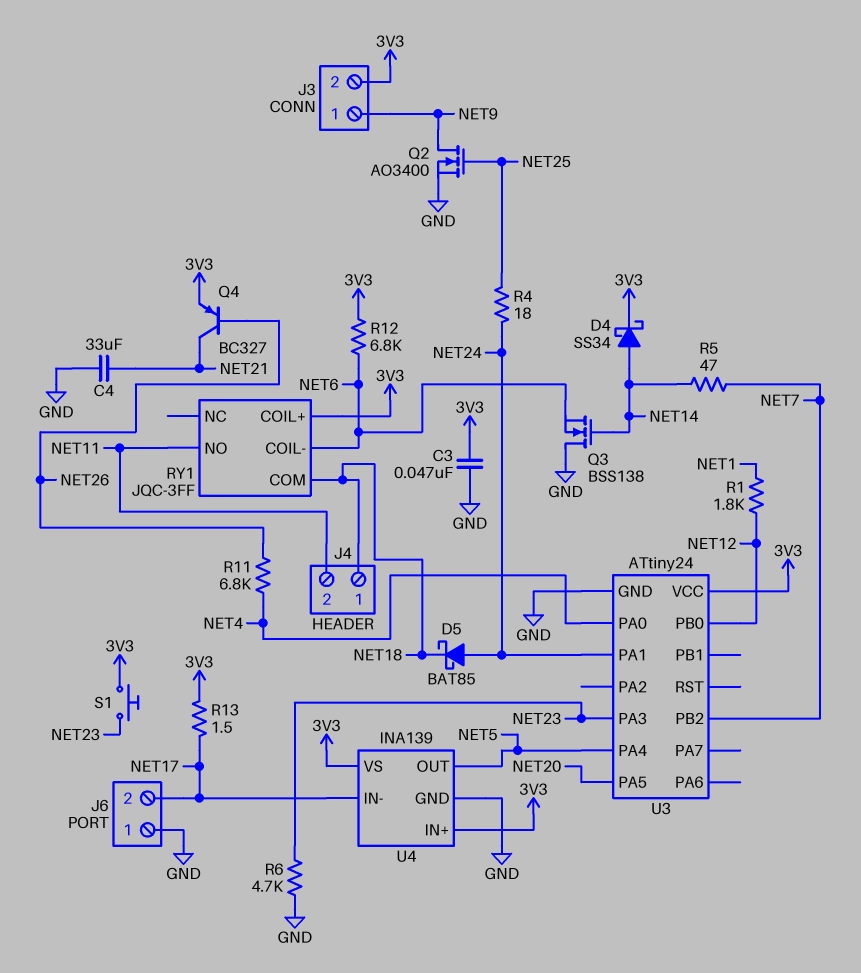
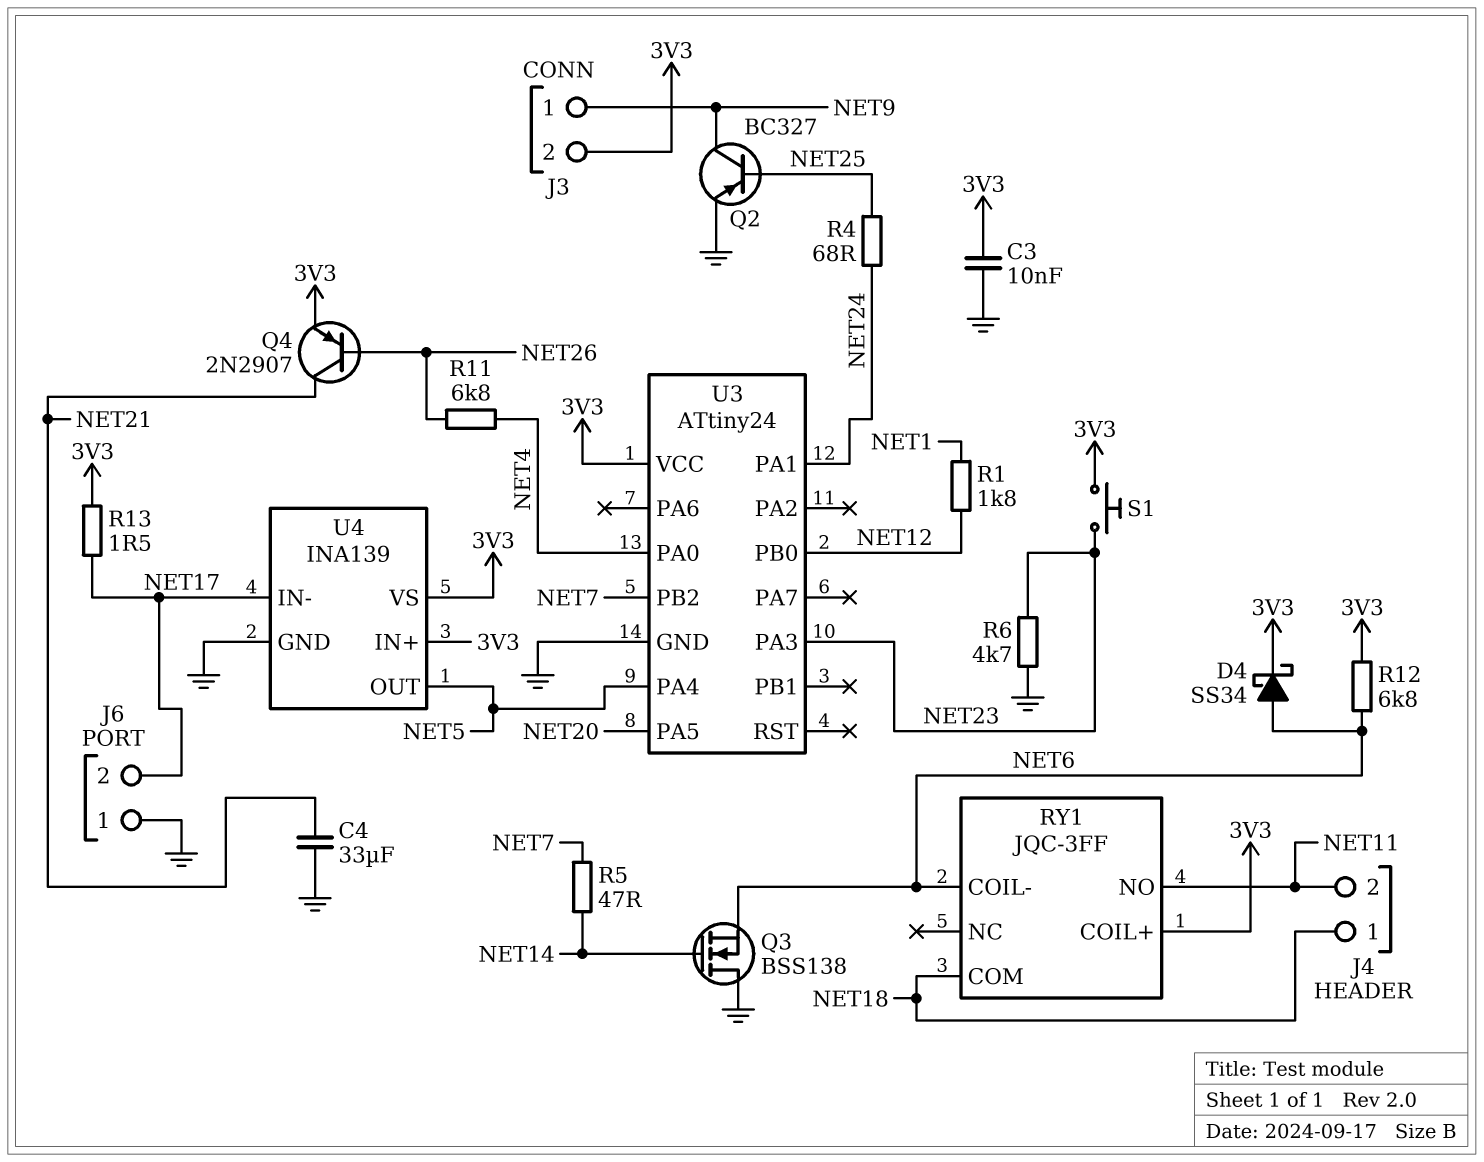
C3: 47nF (3V3, GND) -> 10nF (3V3, GND)
D4: schottky SS34 (A NET14, K 3V3) -> schottky SS34 (A NET6, K 3V3)
D5: schottky BAT85 (A NET24, K NET18) -> none
Q2: NMOS AO3400 (G NET25, D NET9, S GND) -> PNP BC327 (B NET25, C NET9, E GND)
Q4: PNP BC327 (B NET26, C NET21, E 3V3) -> PNP 2N2907 (B NET26, C NET21, E 3V3)
R4: 18 (NET24, NET25) -> 68 (NET24, NET25)

